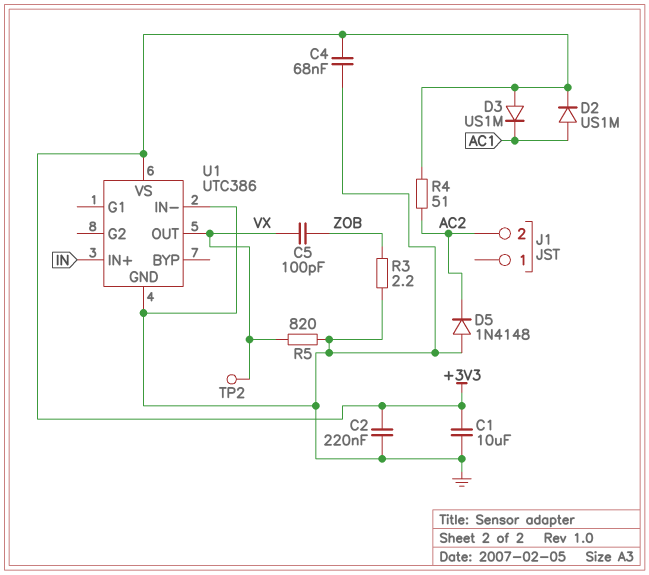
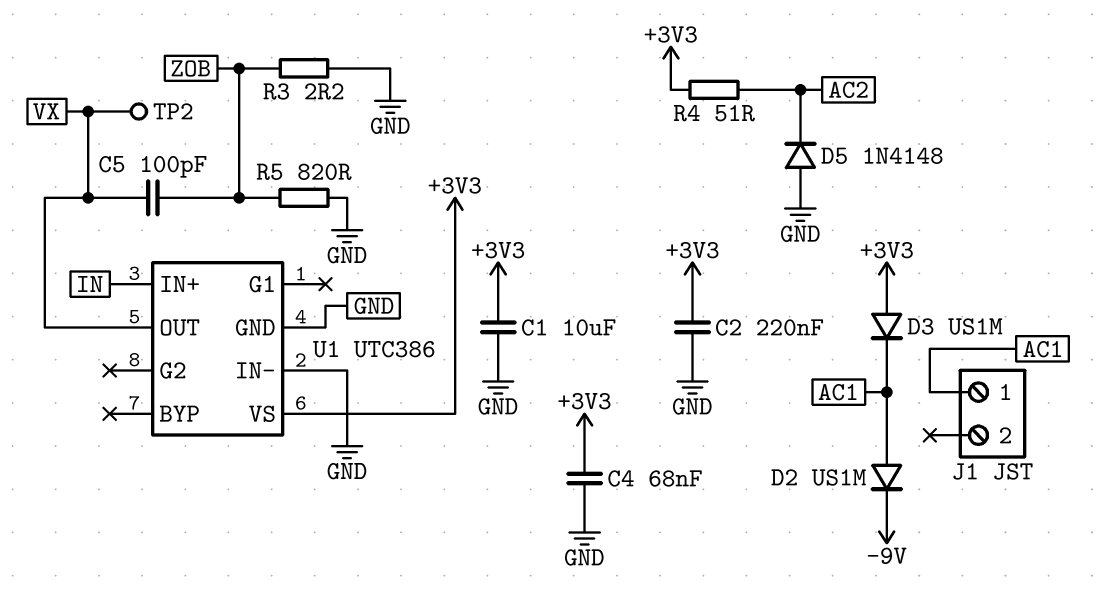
D2: diode US1M (A AC1, K +3V3) -> diode US1M (A AC1, K -9V)
J1 pin 1: none -> AC1
J1 pin 2: AC2 -> none
R5: 820 (GND, VX) -> 820 (GND, ZOB)

